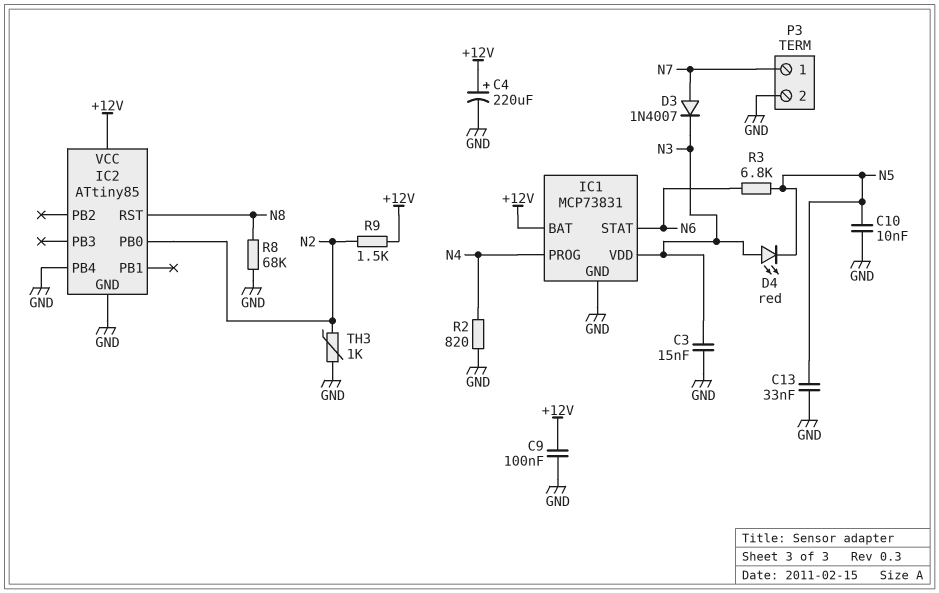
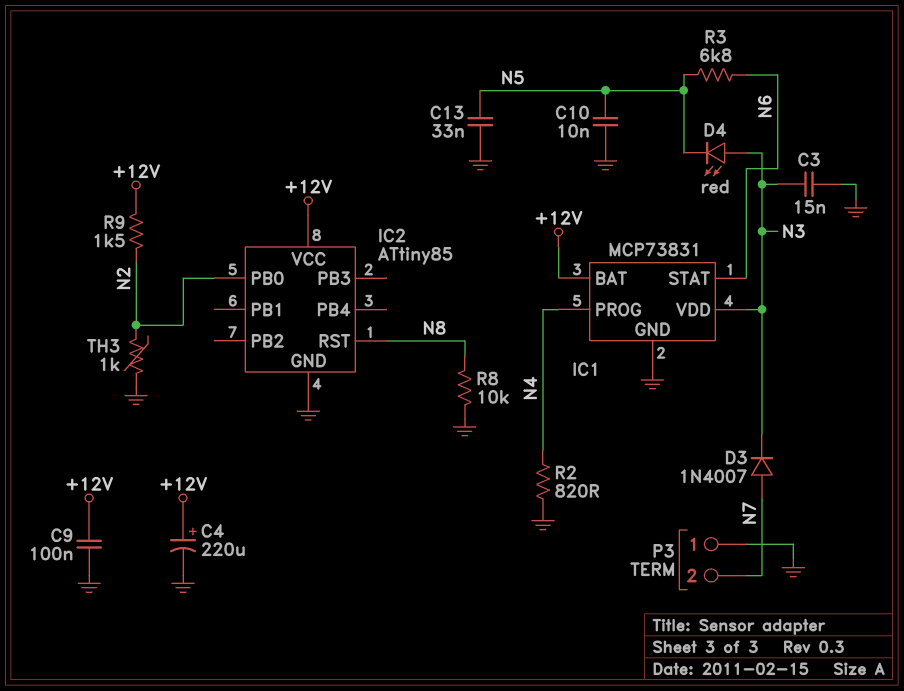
IC2 pin PB4: GND -> none
P3 pin 1: N7 -> GND
P3 pin 2: GND -> N7
R8: 68k (GND, N8) -> 10k (GND, N8)

